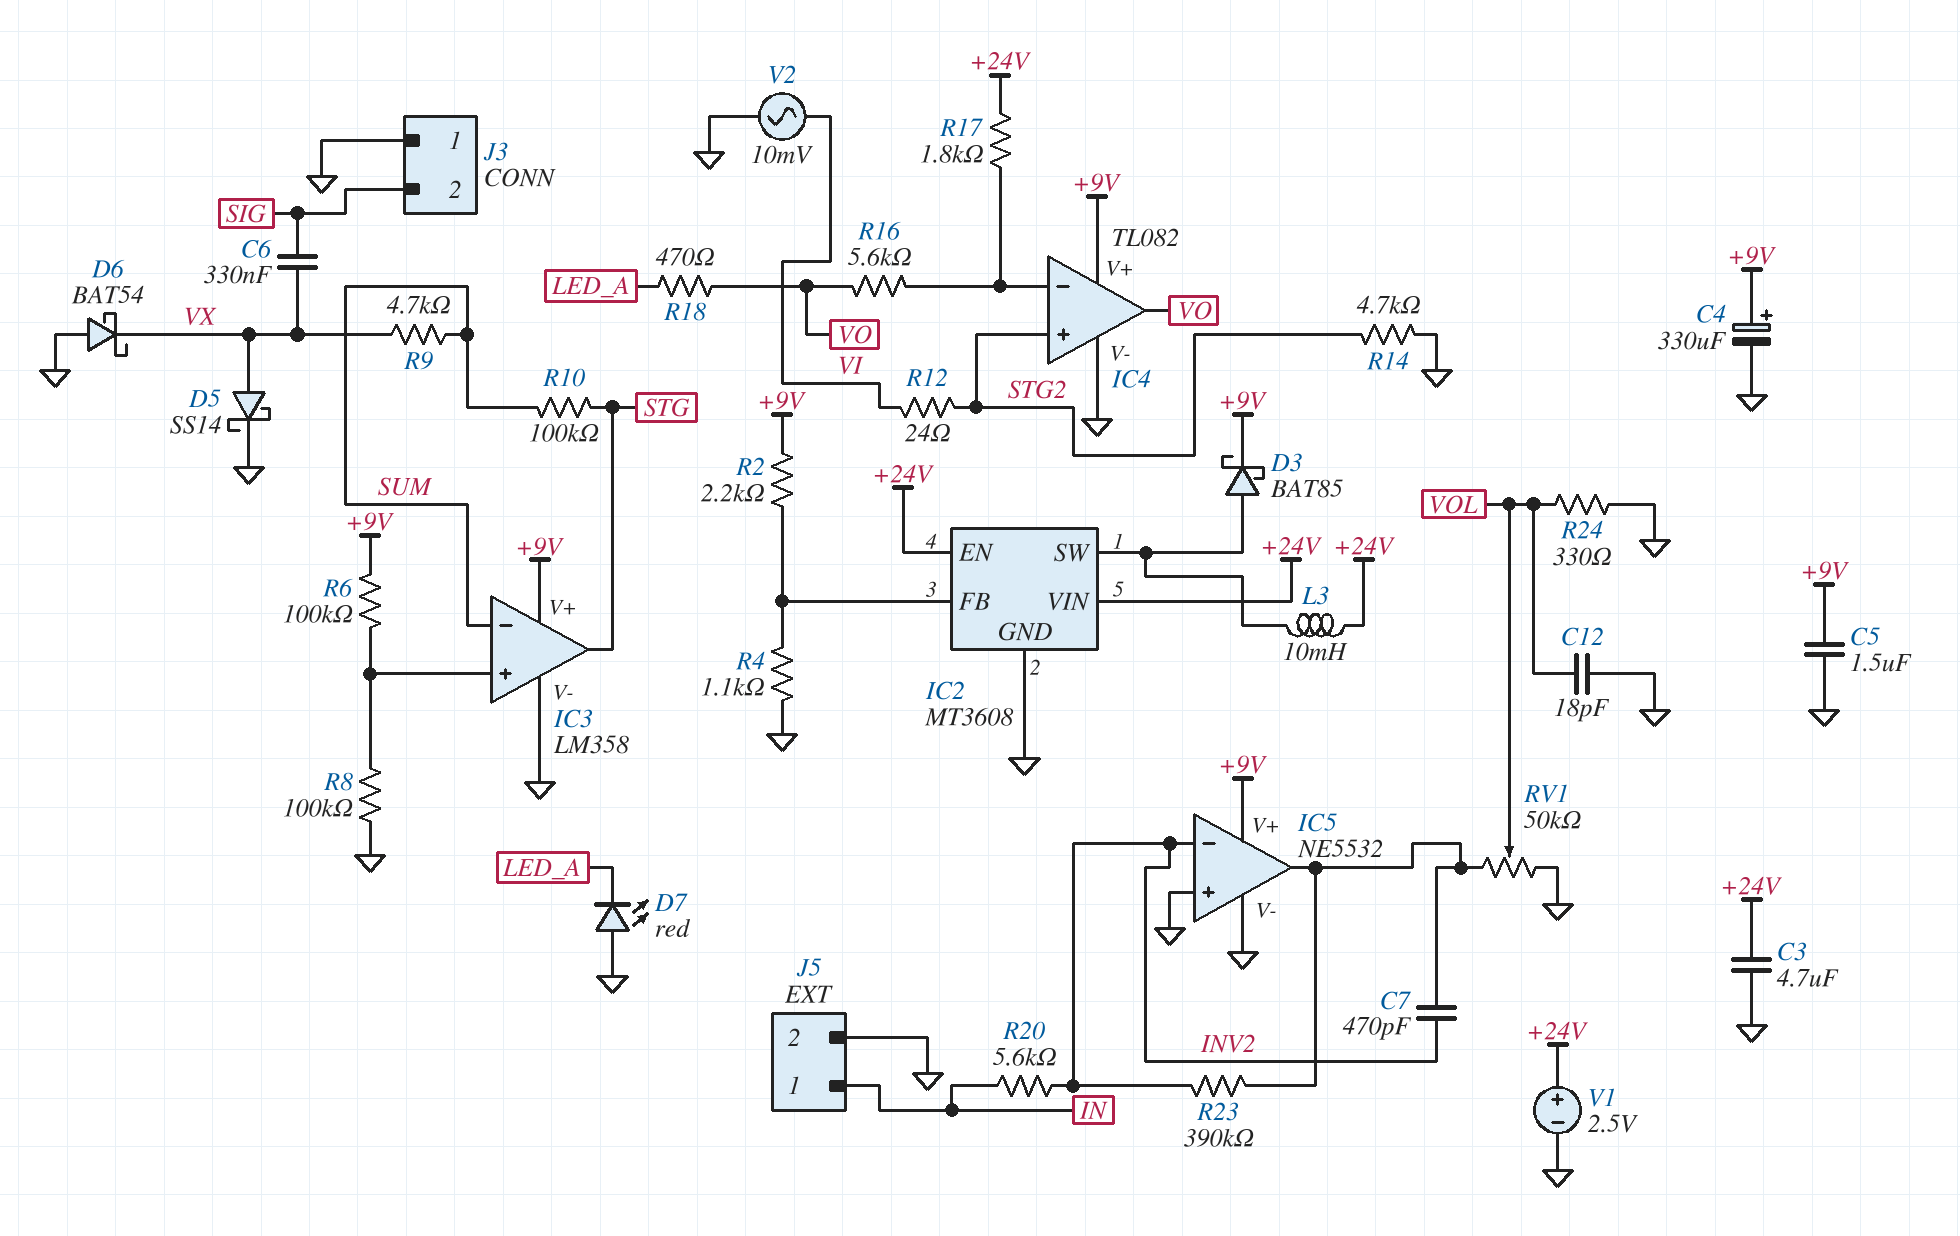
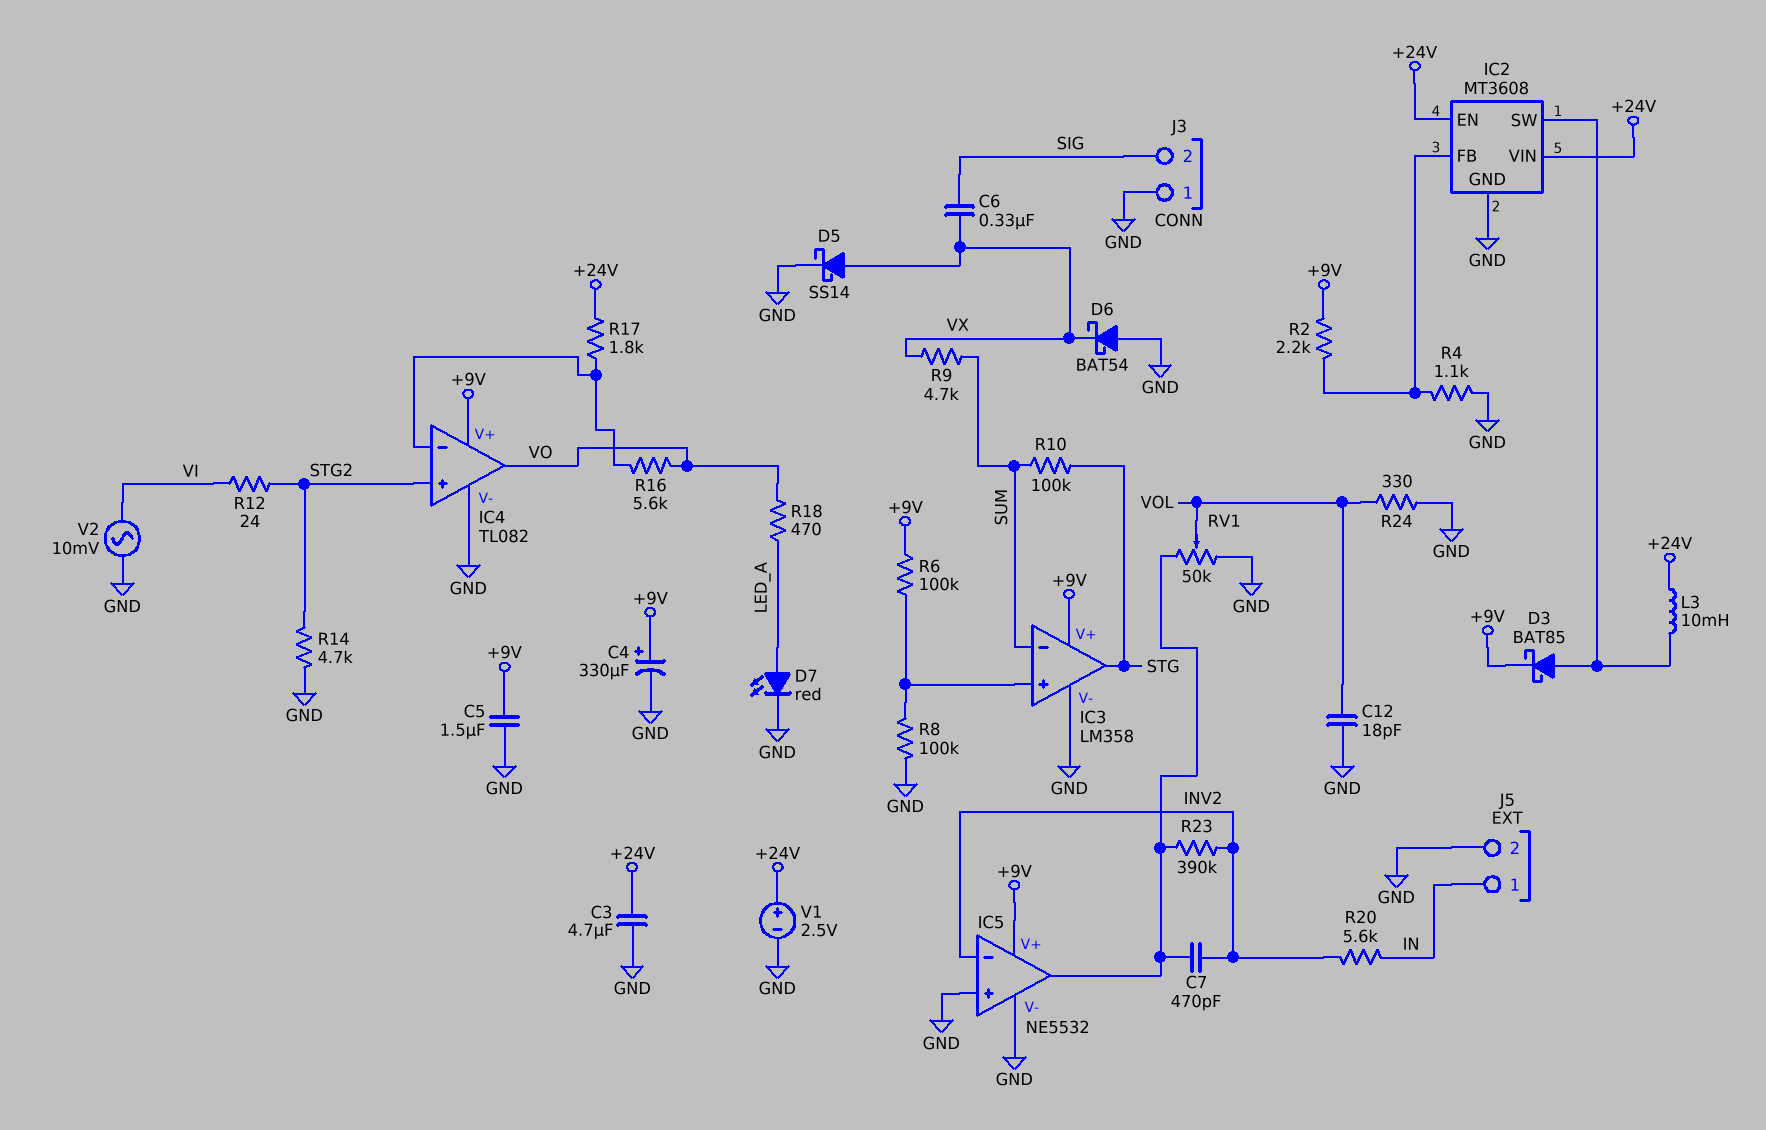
D7: LED red (A GND, K LED_A) -> LED red (A LED_A, K GND)

